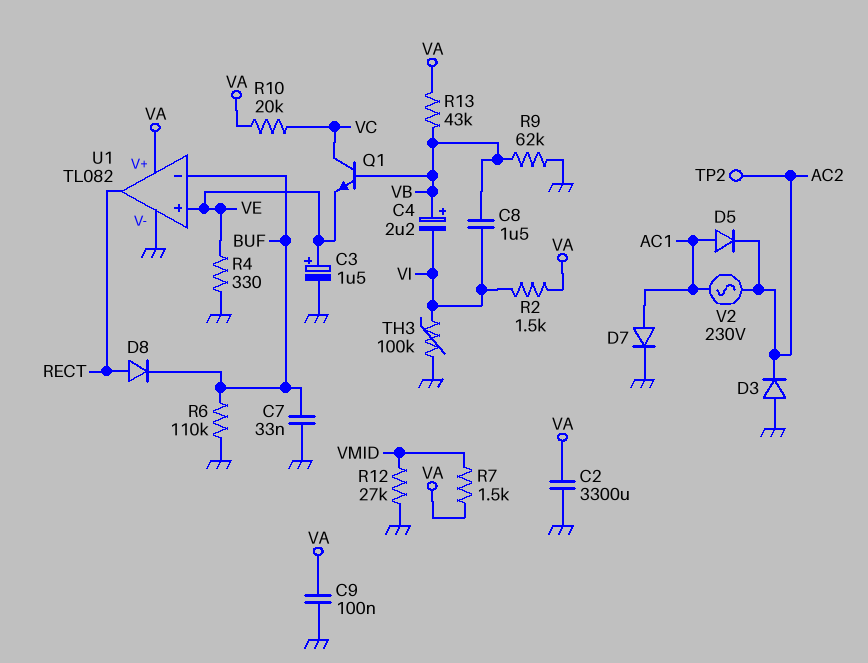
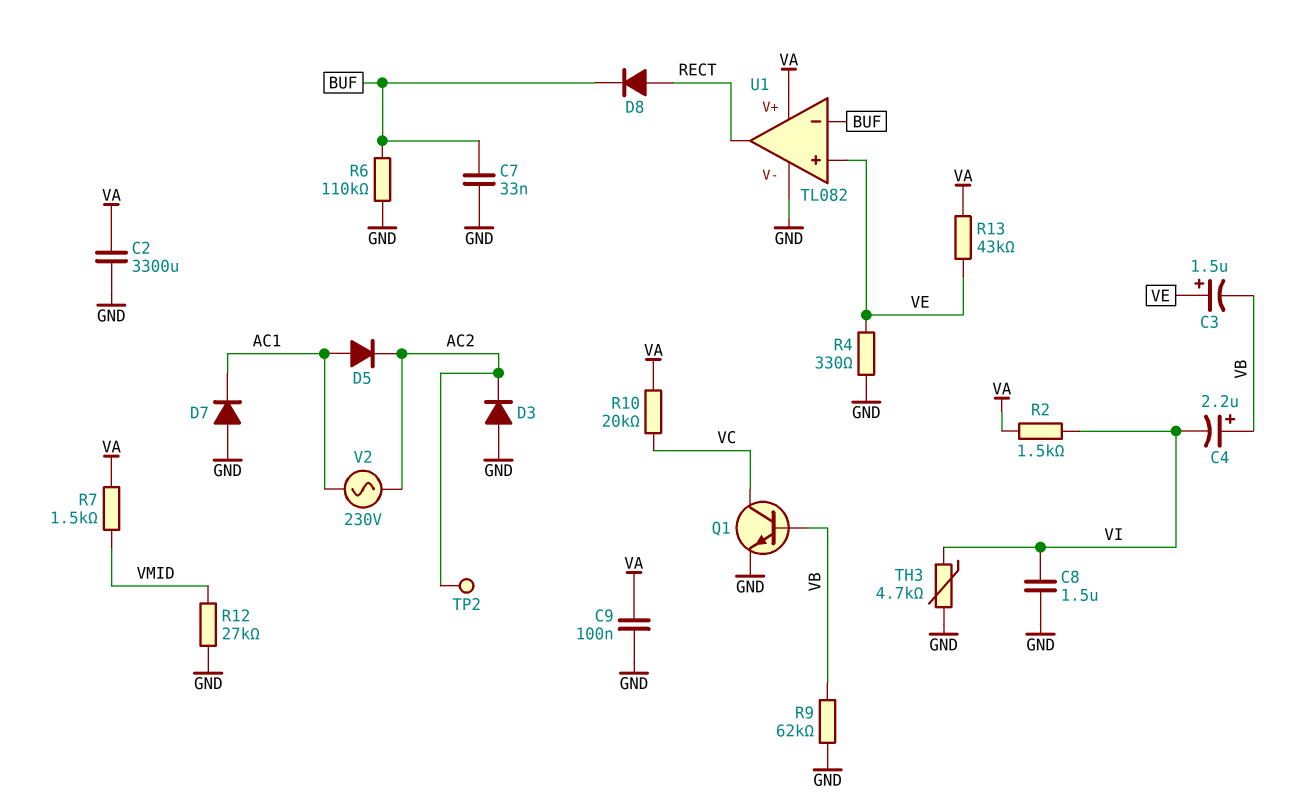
C3: 1.5uF (plus VE, minus GND) -> 1.5uF (plus VE, minus VB)
C8: 1.5uF (VB, VI) -> 1.5uF (GND, VI)
D7: diode (A AC1, K GND) -> diode (A GND, K AC1)
Q1: NPN (B VB, C VC, E VE) -> NPN (B VB, C VC, E GND)
R13: 43k (VA, VB) -> 43k (VA, VE)
TH3: 100k (GND, VI) -> 4.7k (GND, VI)

